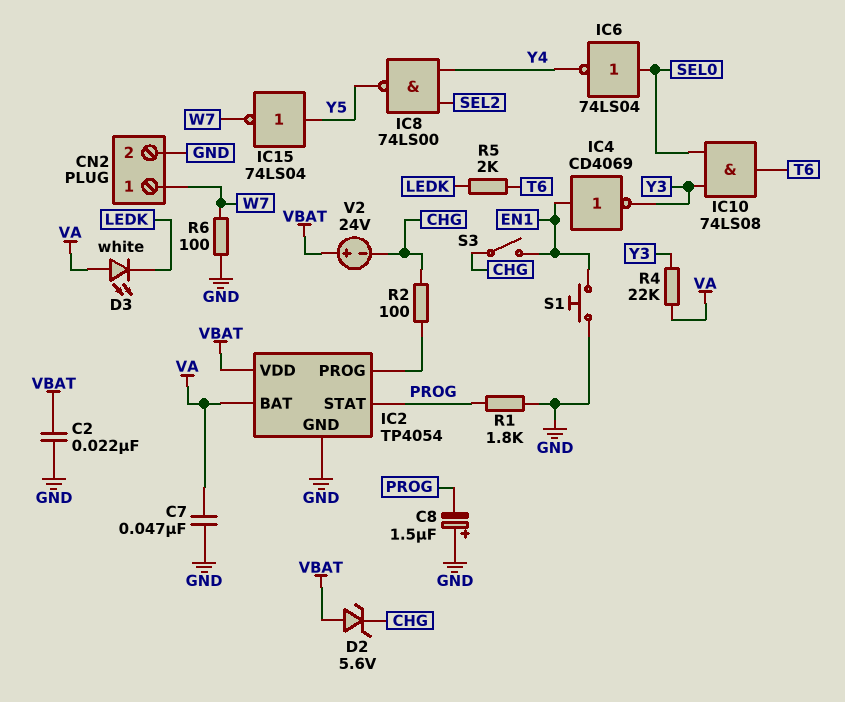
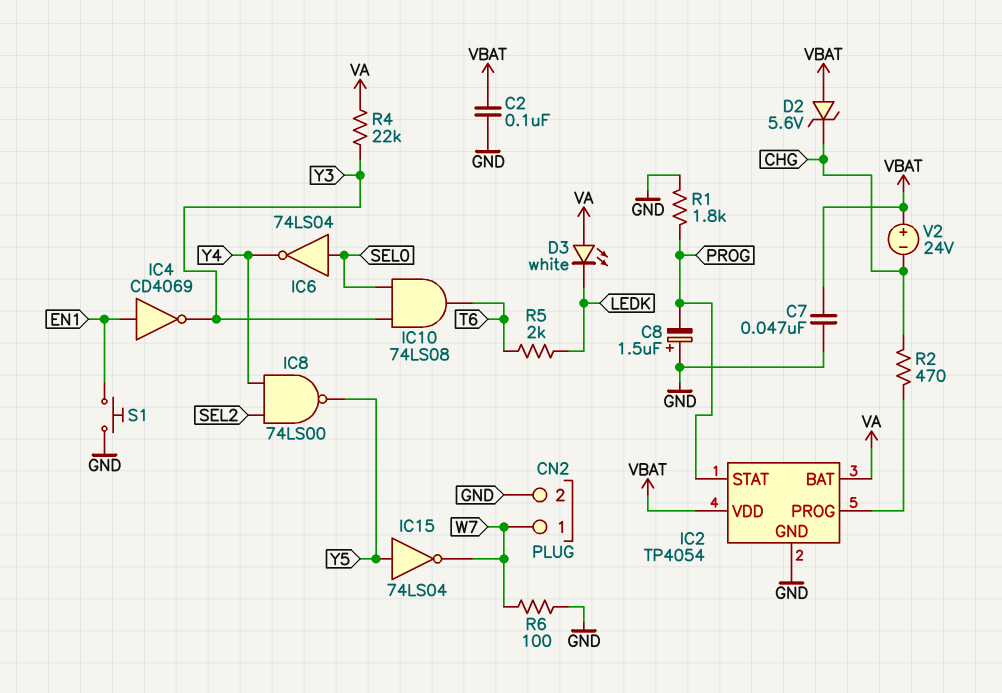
C2: 22nF (GND, VBAT) -> 100nF (GND, VBAT)
C7: 47nF (GND, VA) -> 47nF (GND, VBAT)
R2: 100 (CHG, IC2/PROG) -> 470 (CHG, IC2/PROG)
S3: switch (CHG, EN1) -> none

